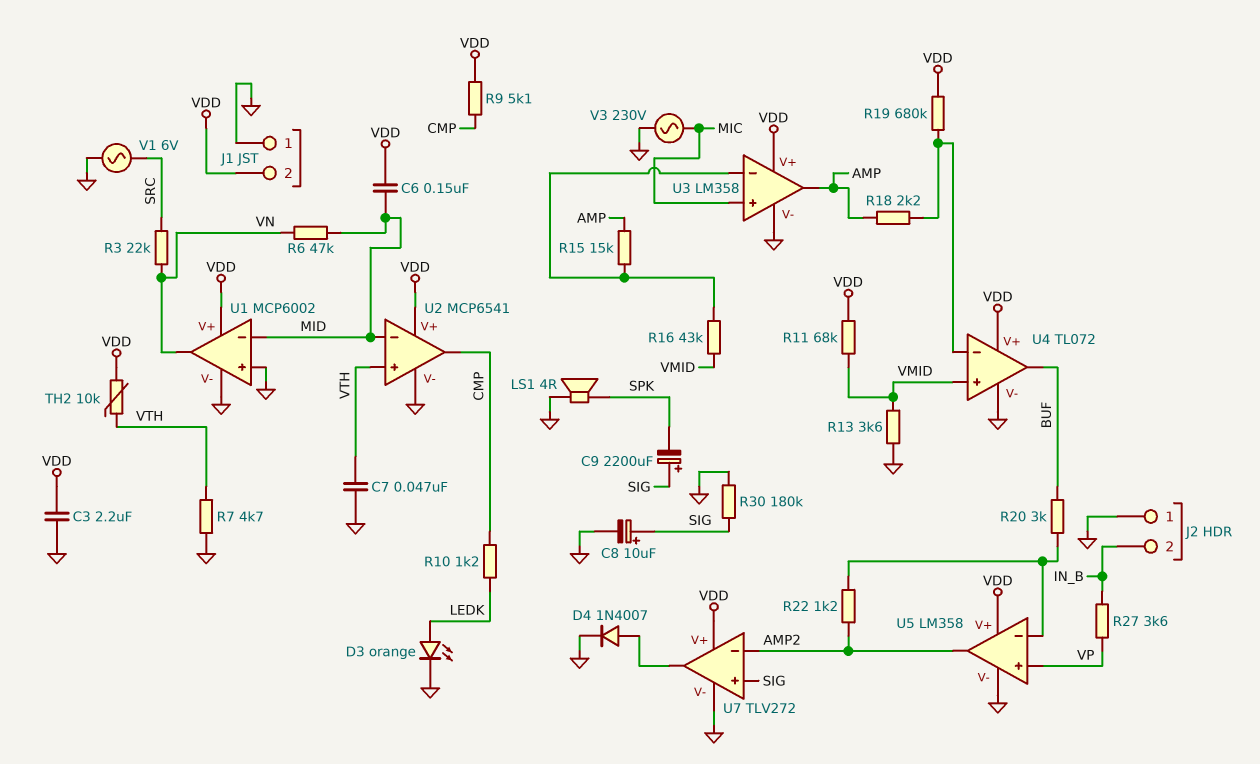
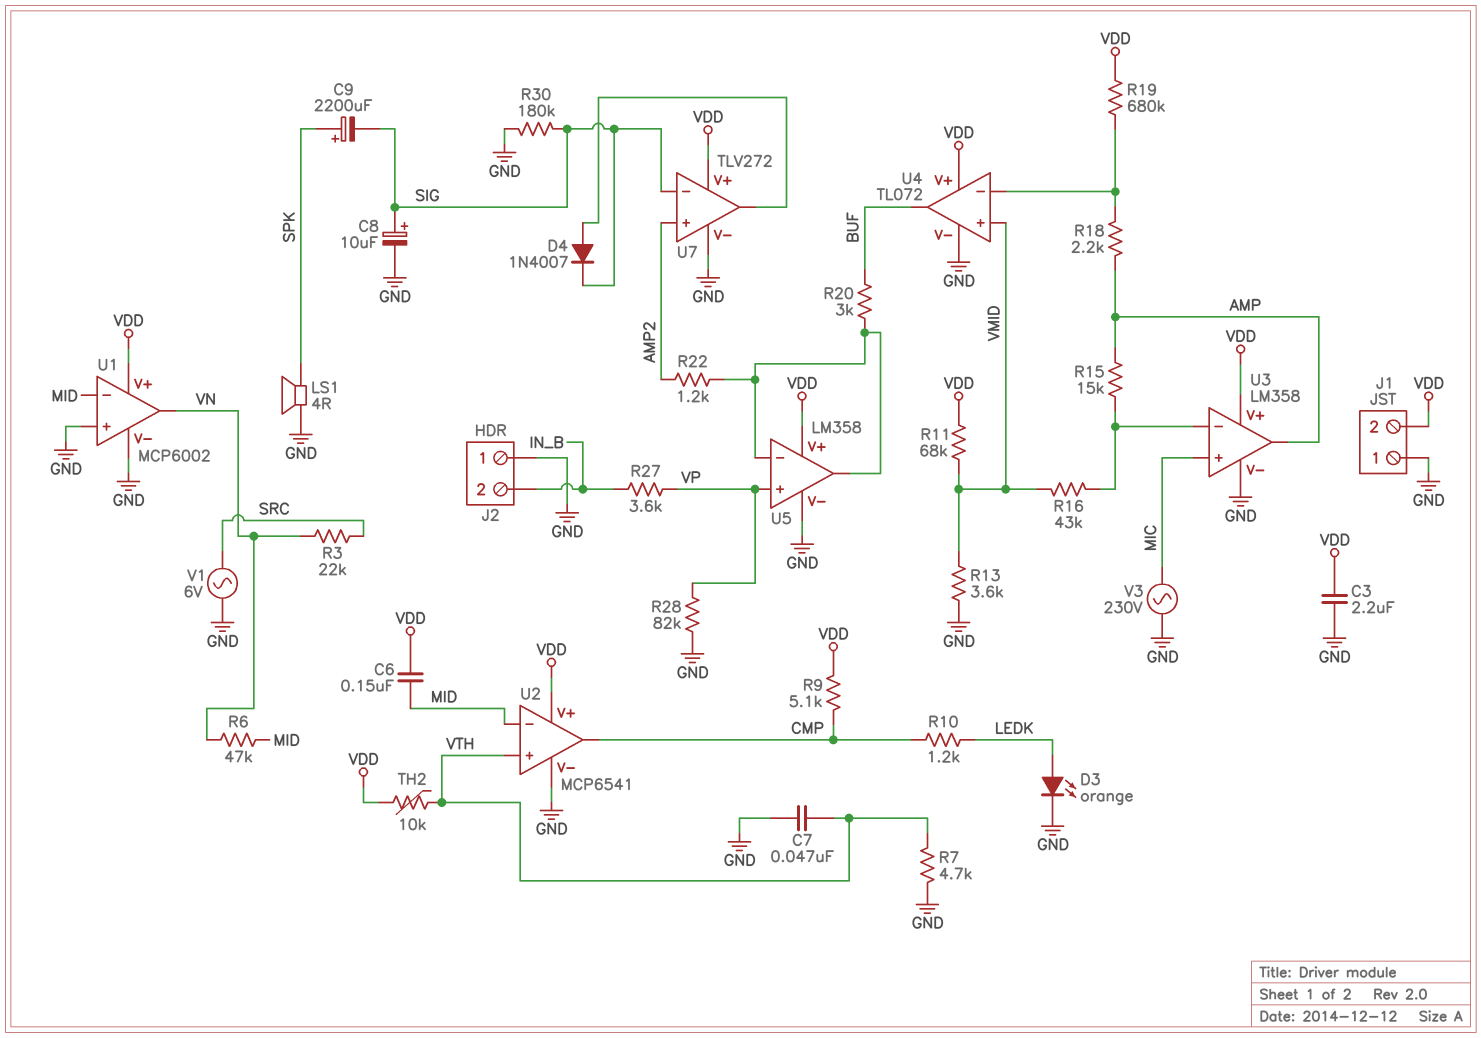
C9: 2200uF (plus SIG, minus SPK) -> 2200uF (plus SPK, minus SIG)
D4: diode 1N4007 (A U7/out, K GND) -> diode 1N4007 (A U7/out, K SIG)
R28: none -> 82k (GND, VP)
U5 pin out: AMP2 -> U5/in-
U7 pin in+: SIG -> AMP2
U7 pin in-: AMP2 -> SIG

